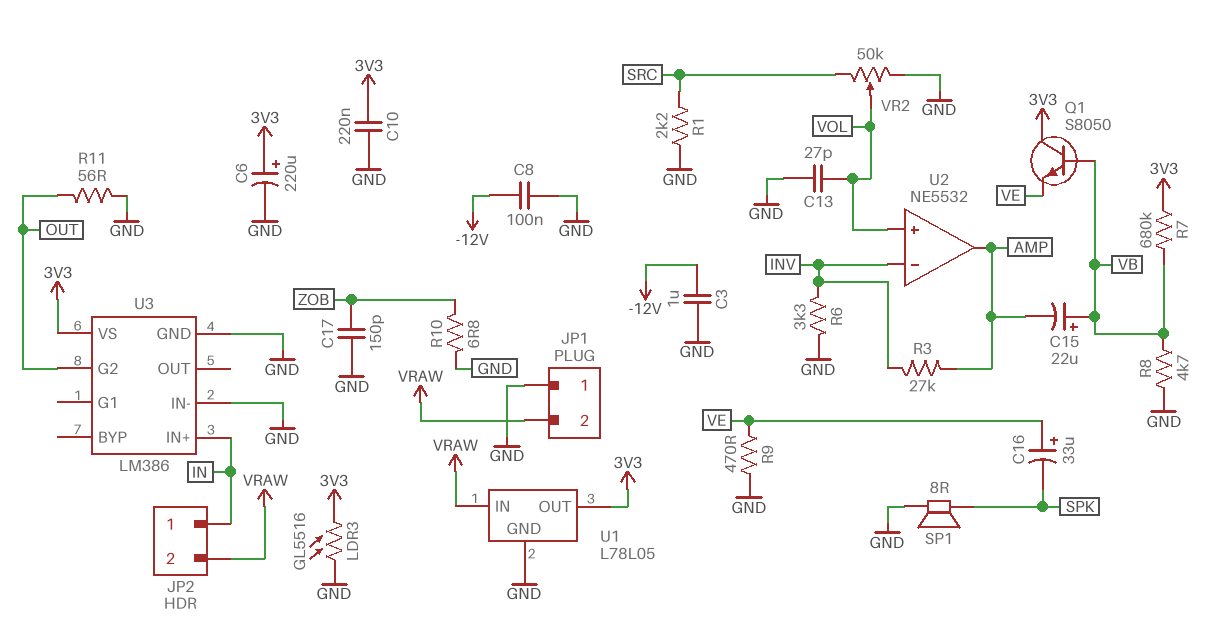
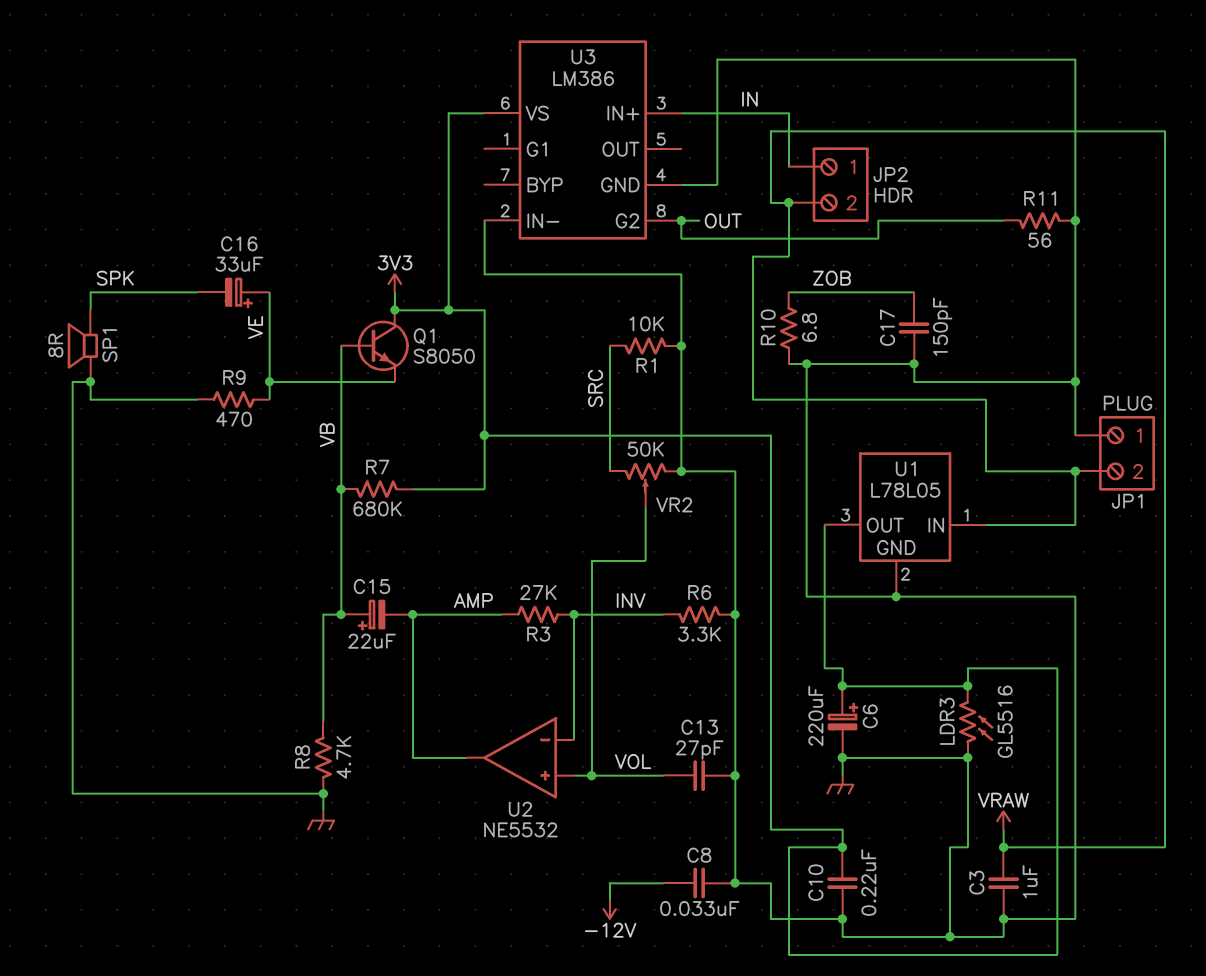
C3: 1uF (-12V, GND) -> 1uF (GND, VRAW)
C8: 100nF (-12V, GND) -> 33nF (-12V, GND)
R1: 2.2k (GND, SRC) -> 10k (GND, SRC)

